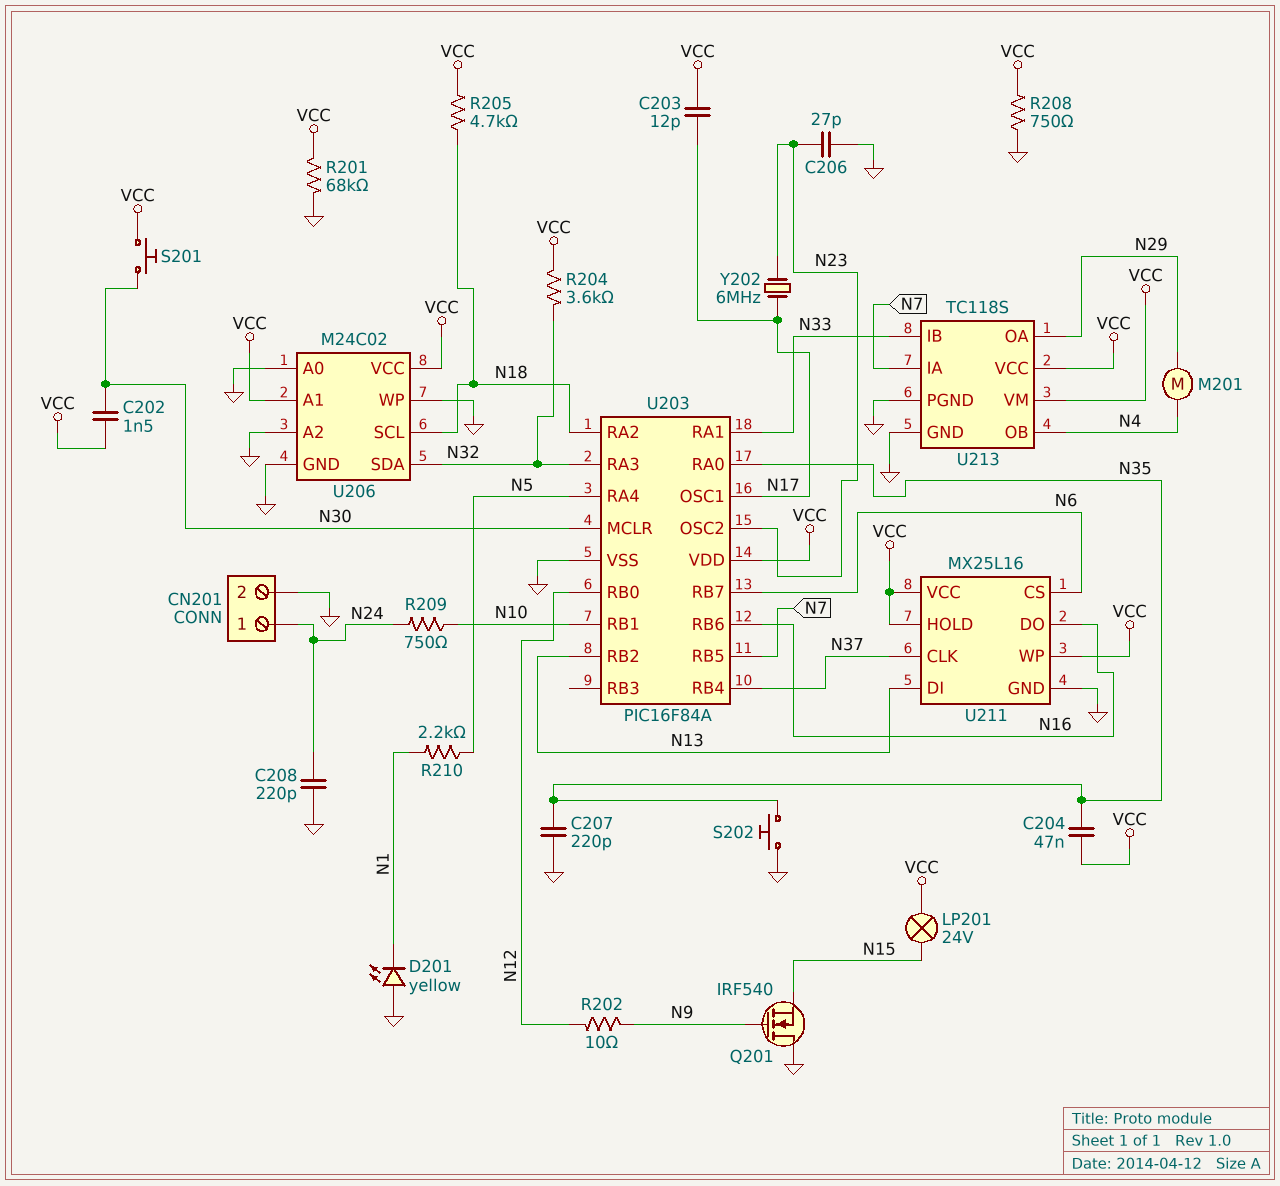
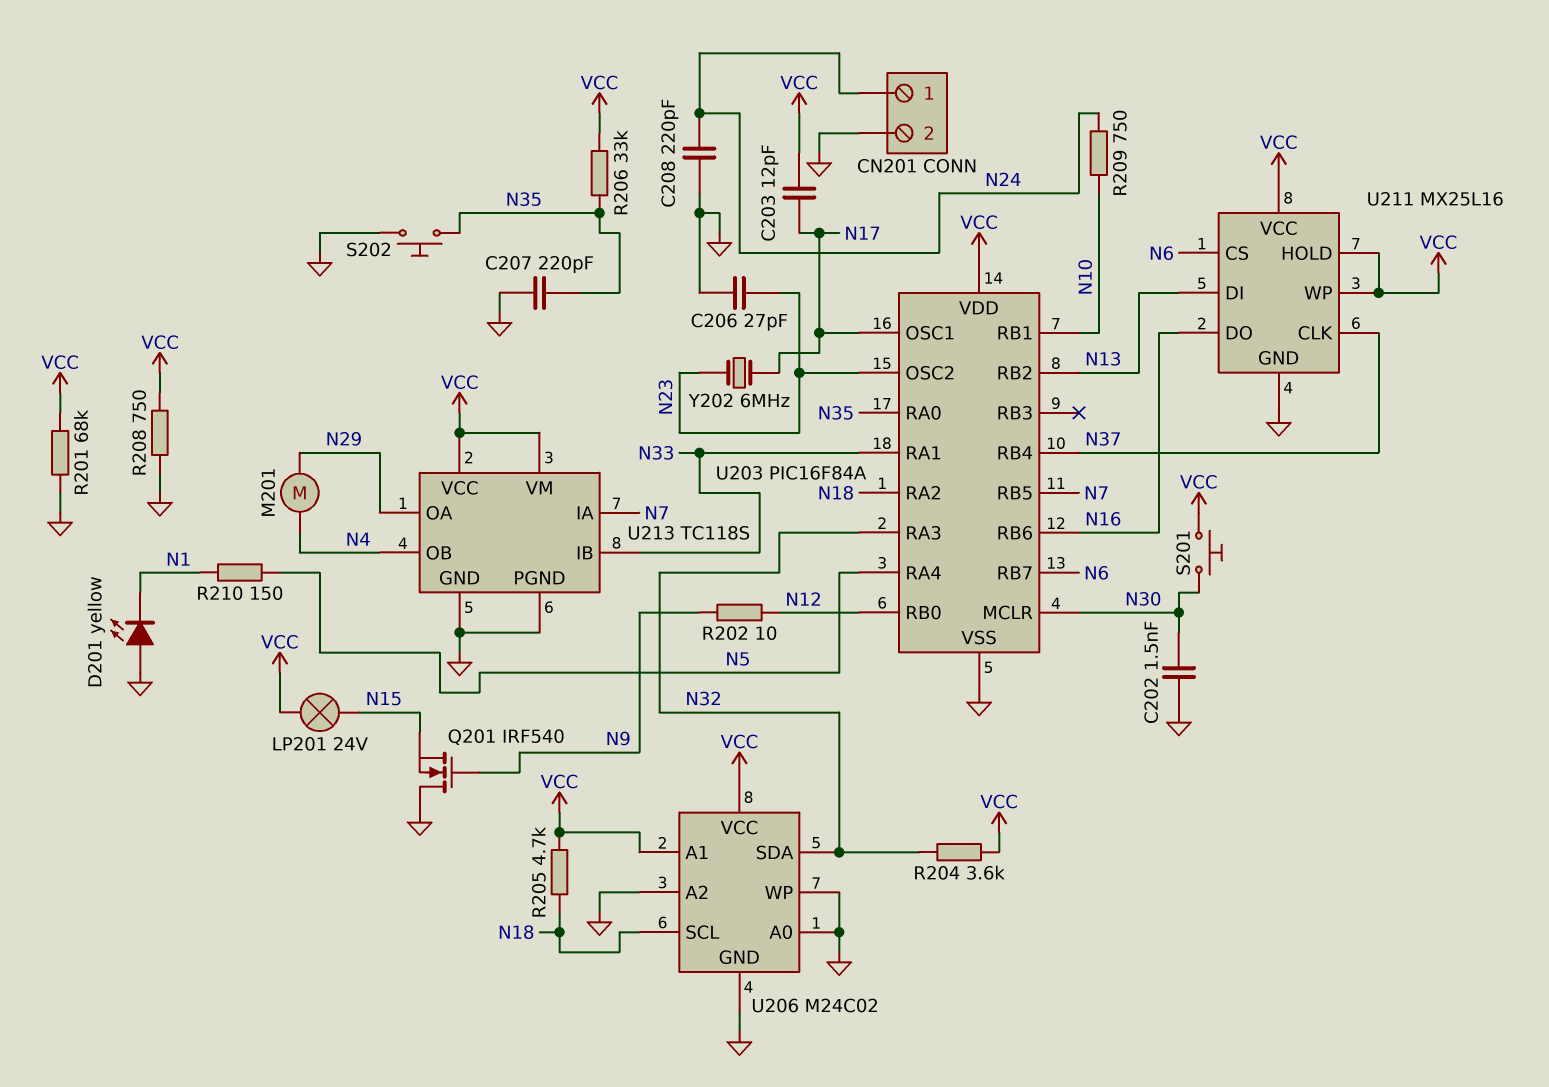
C202: 1.5nF (N30, VCC) -> 1.5nF (GND, N30)
C204: 47nF (N35, VCC) -> none
R206: none -> 33k (N35, VCC)
R210: 2.2k (N1, N5) -> 150 (N1, N5)

